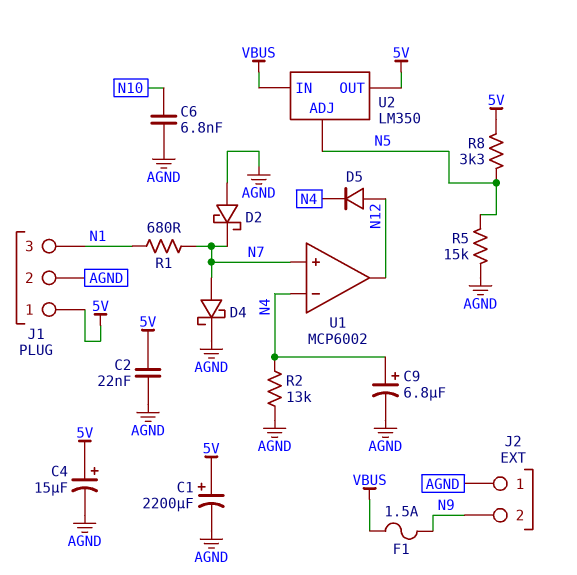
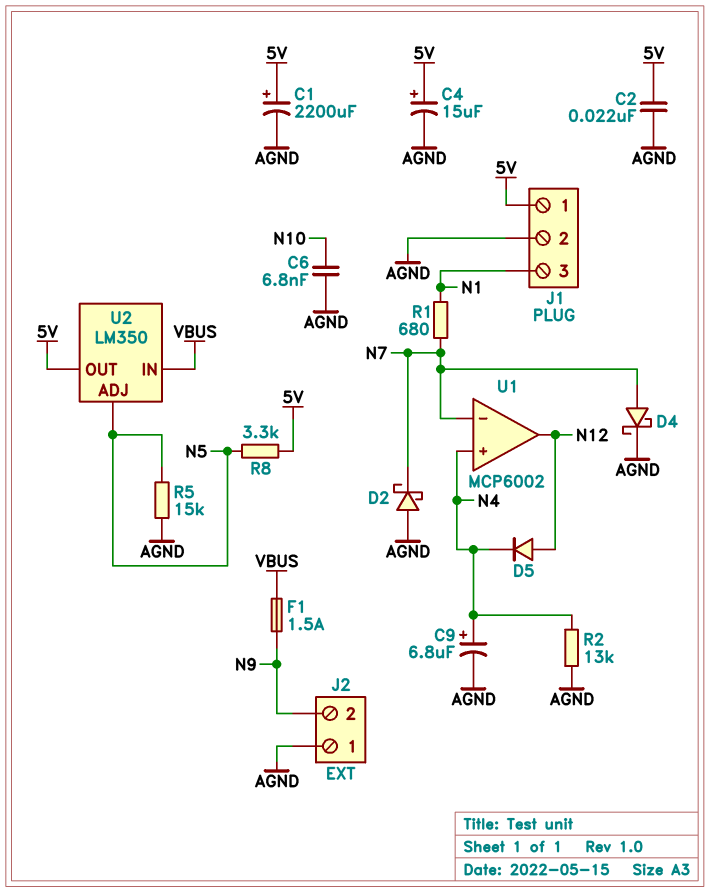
U1 pin in+: N7 -> N4
U1 pin in-: N4 -> N7

